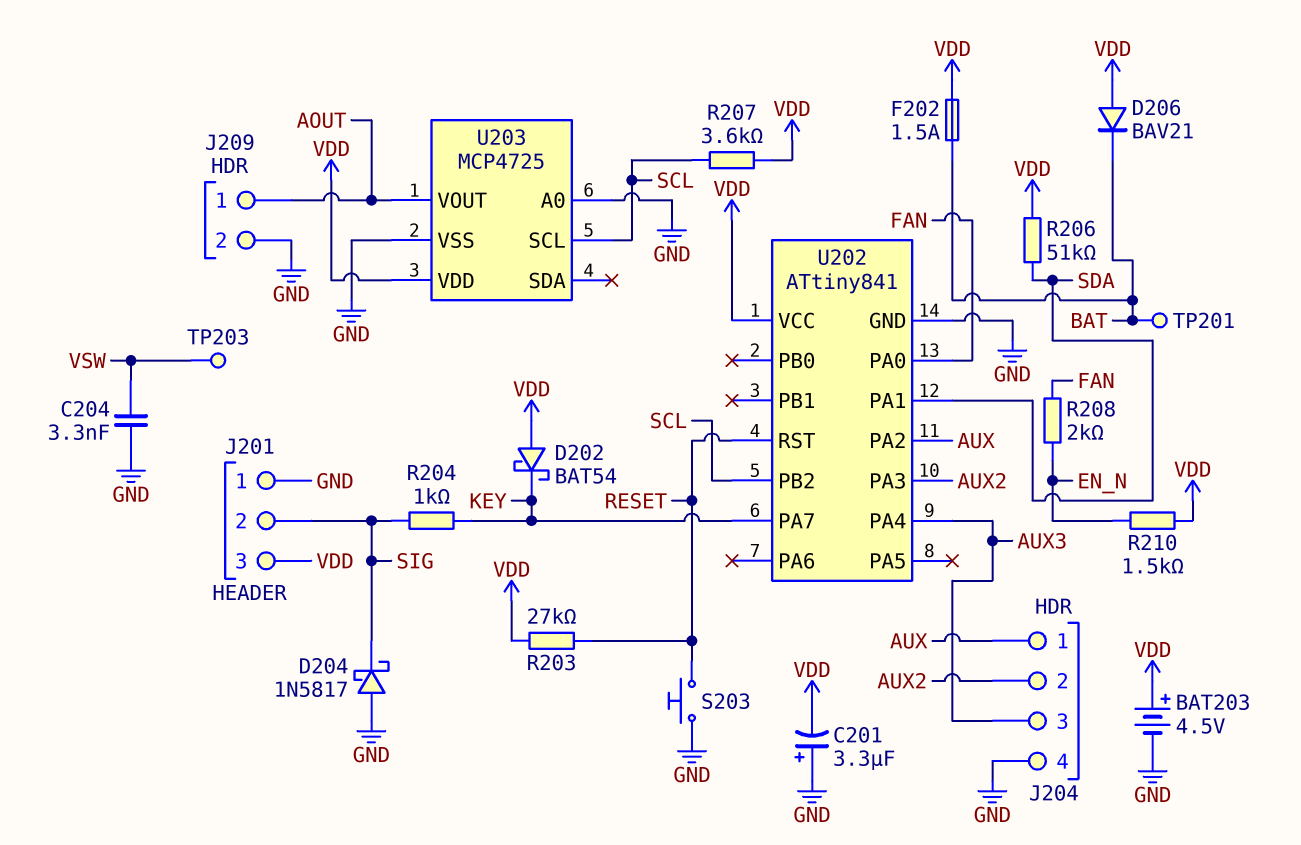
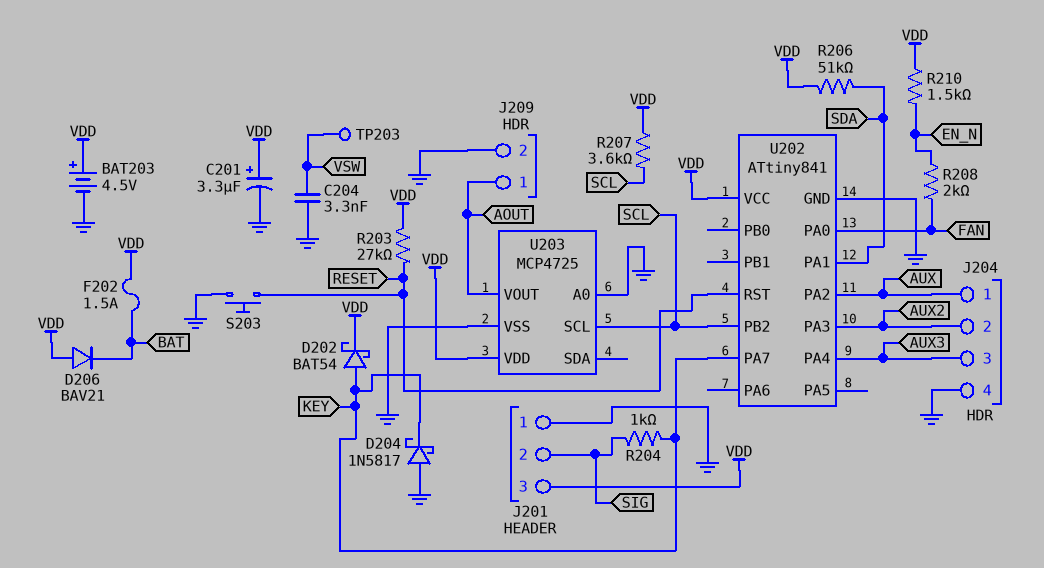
C201: 3.3uF (plus GND, minus VDD) -> 3.3uF (plus VDD, minus GND)
D202: schottky BAT54 (A VDD, K KEY) -> schottky BAT54 (A KEY, K VDD)
D204: schottky 1N5817 (A GND, K SIG) -> schottky 1N5817 (A GND, K KEY)
TP201: test point (BAT) -> none

